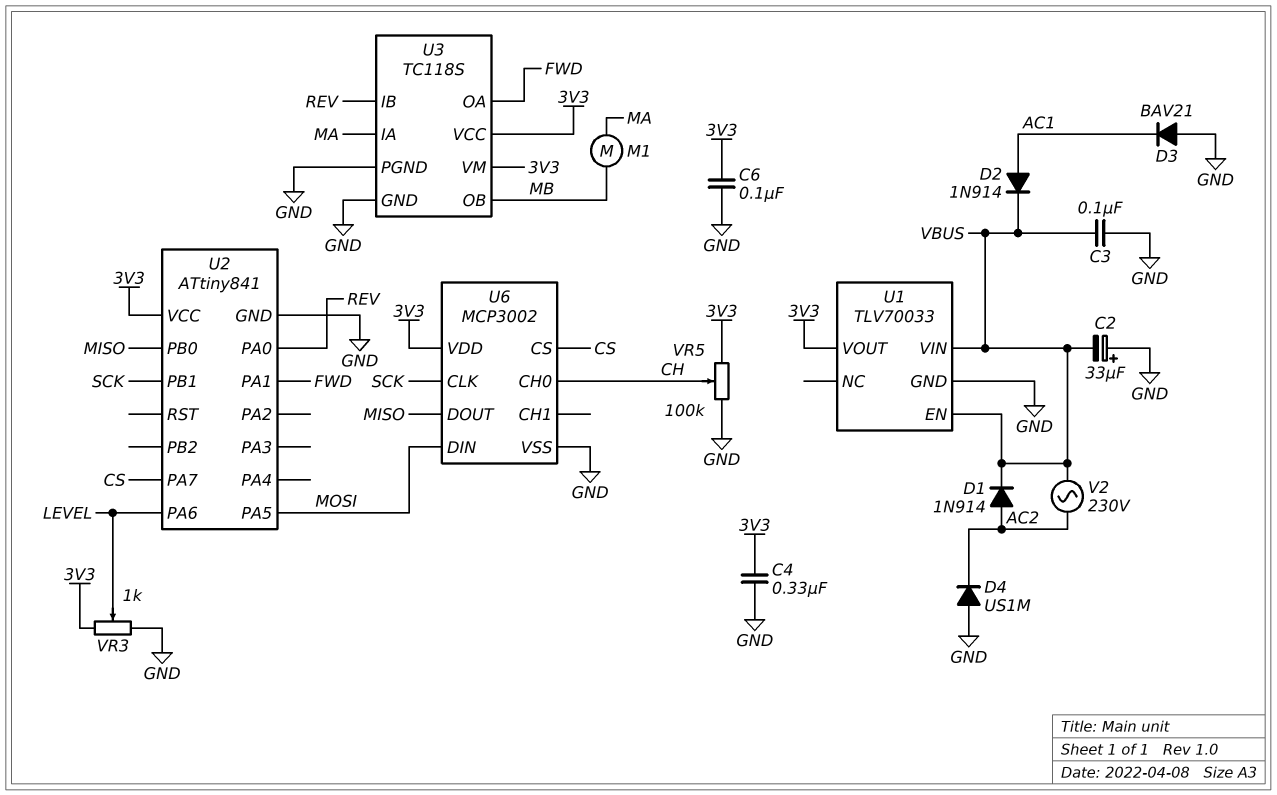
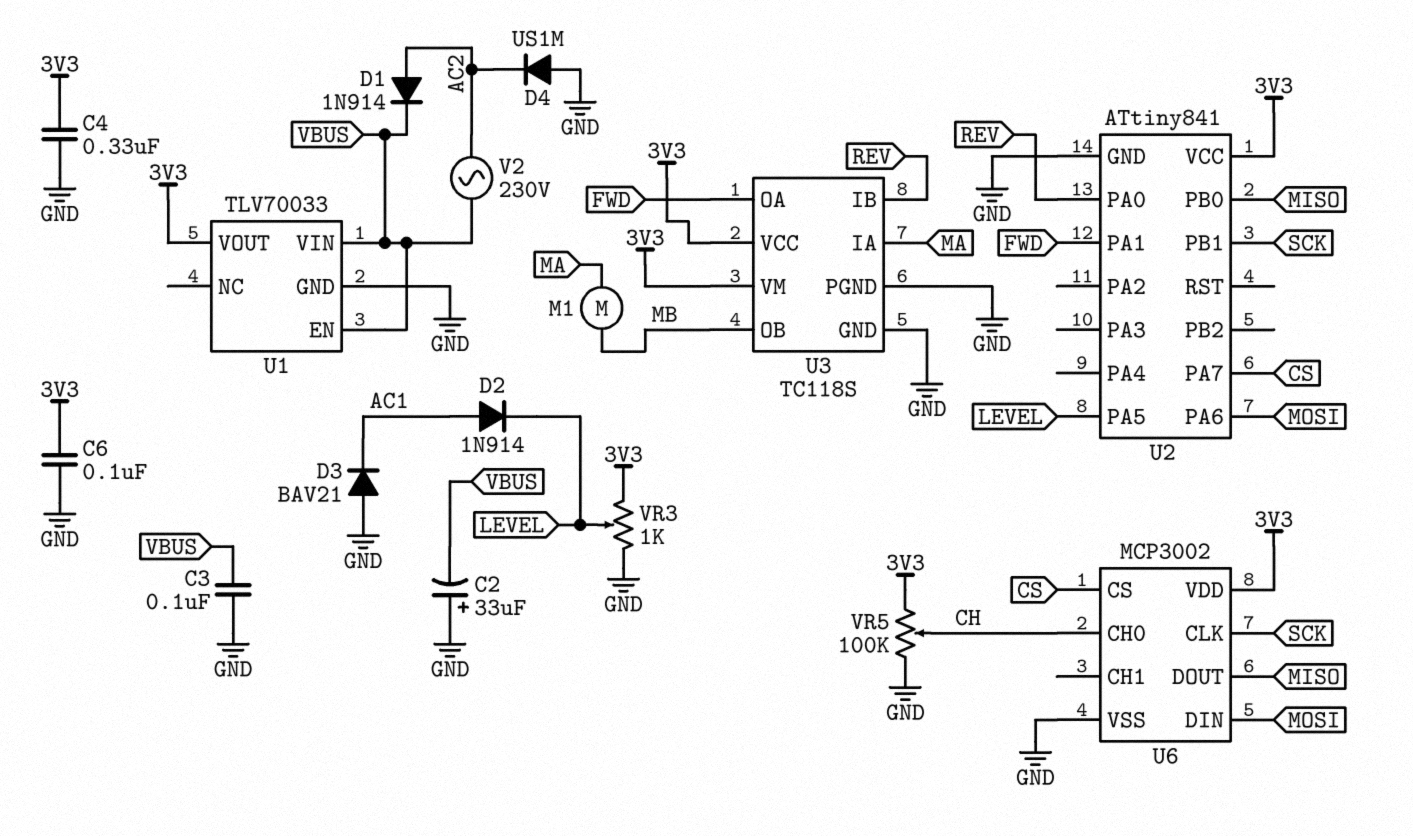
D2: diode 1N914 (A AC1, K VBUS) -> diode 1N914 (A AC1, K LEVEL)
U2 pin PA5: MOSI -> LEVEL
U2 pin PA6: LEVEL -> MOSI

